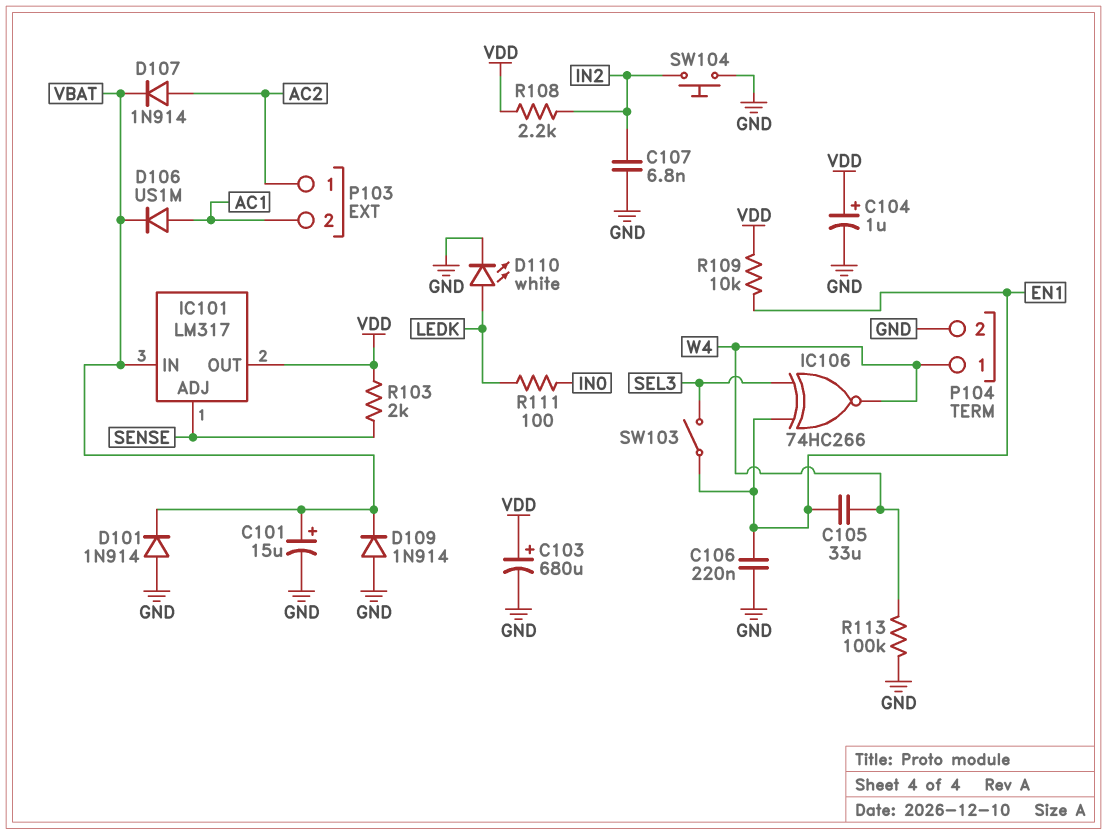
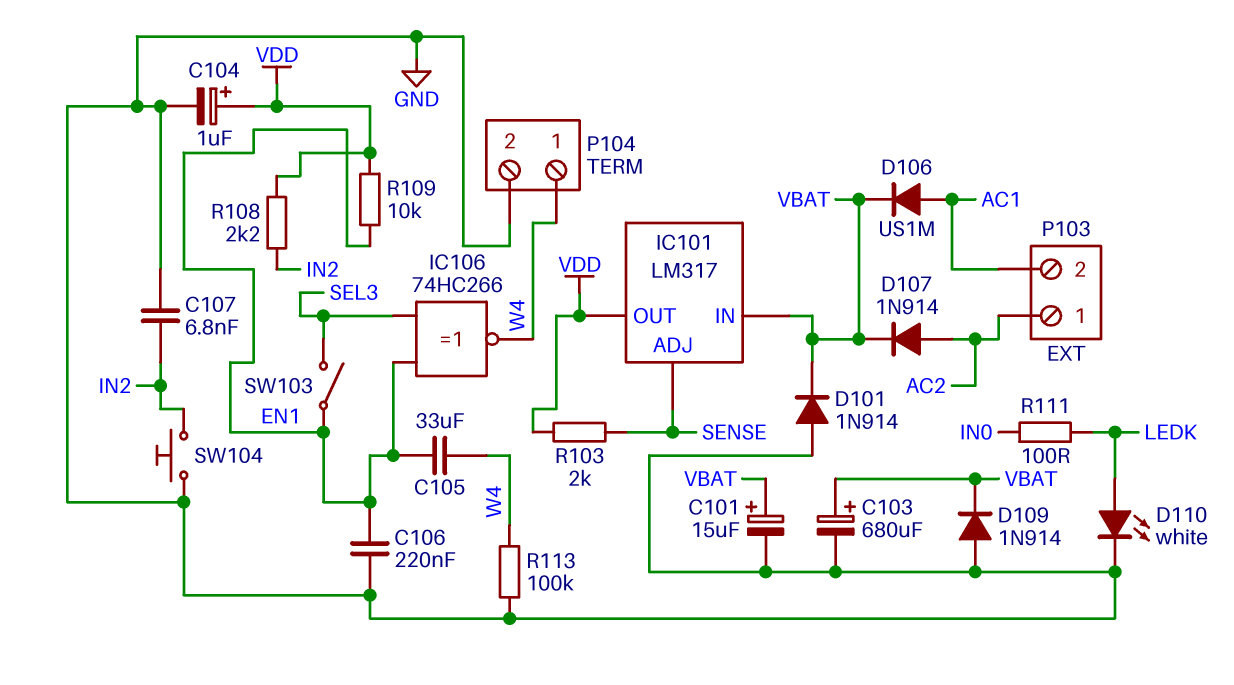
C103: 680uF (plus VDD, minus GND) -> 680uF (plus VBAT, minus GND)

